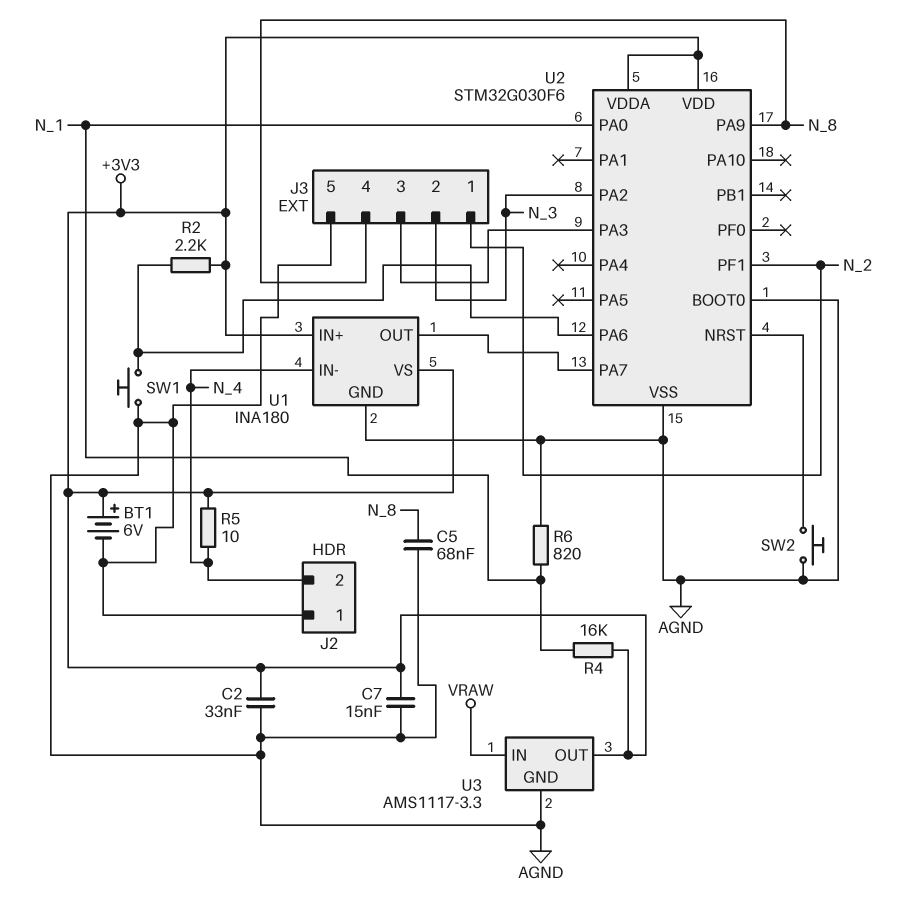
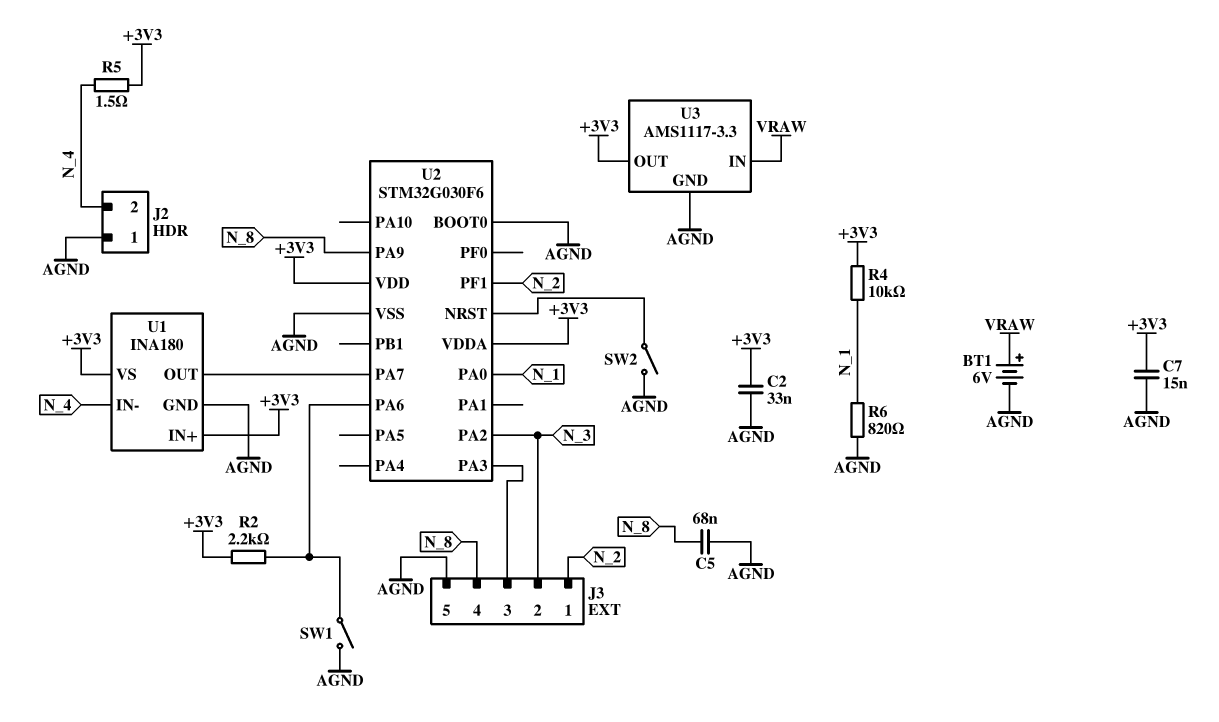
BT1: 6V (plus +3V3, minus AGND) -> 6V (plus VRAW, minus AGND)
R4: 16k (+3V3, N_1) -> 10k (+3V3, N_1)
R5: 10 (+3V3, N_4) -> 1.5 (+3V3, N_4)
SW1: button (AGND, U2/PA6) -> switch (AGND, U2/PA6)
SW2: button (AGND, U2/NRST) -> switch (AGND, U2/NRST)

